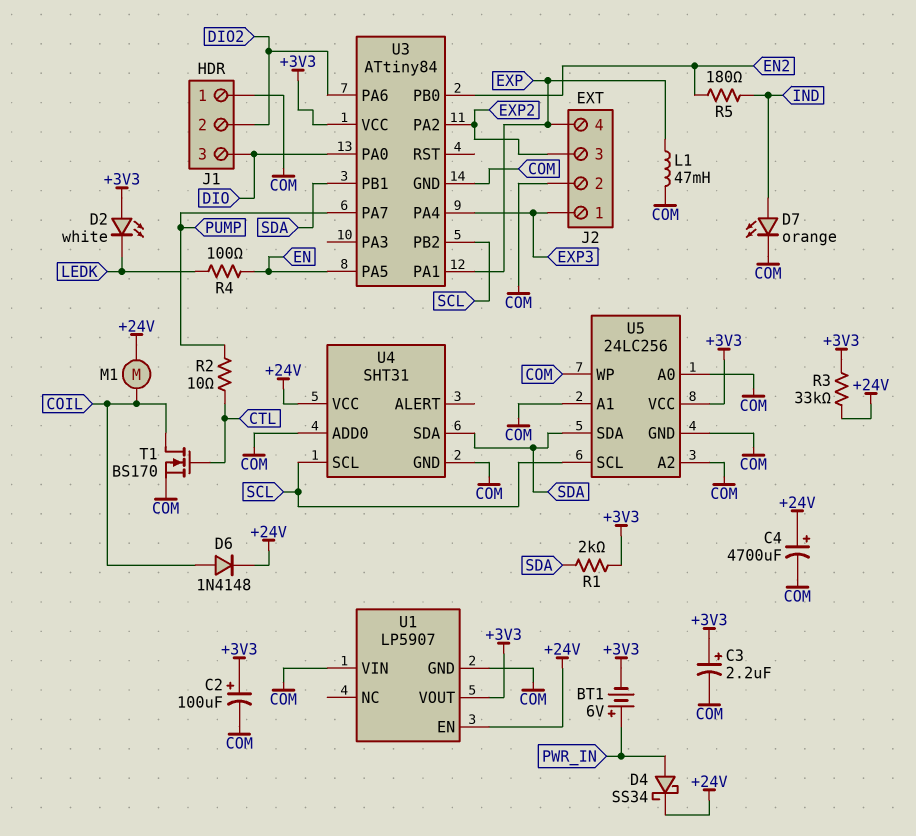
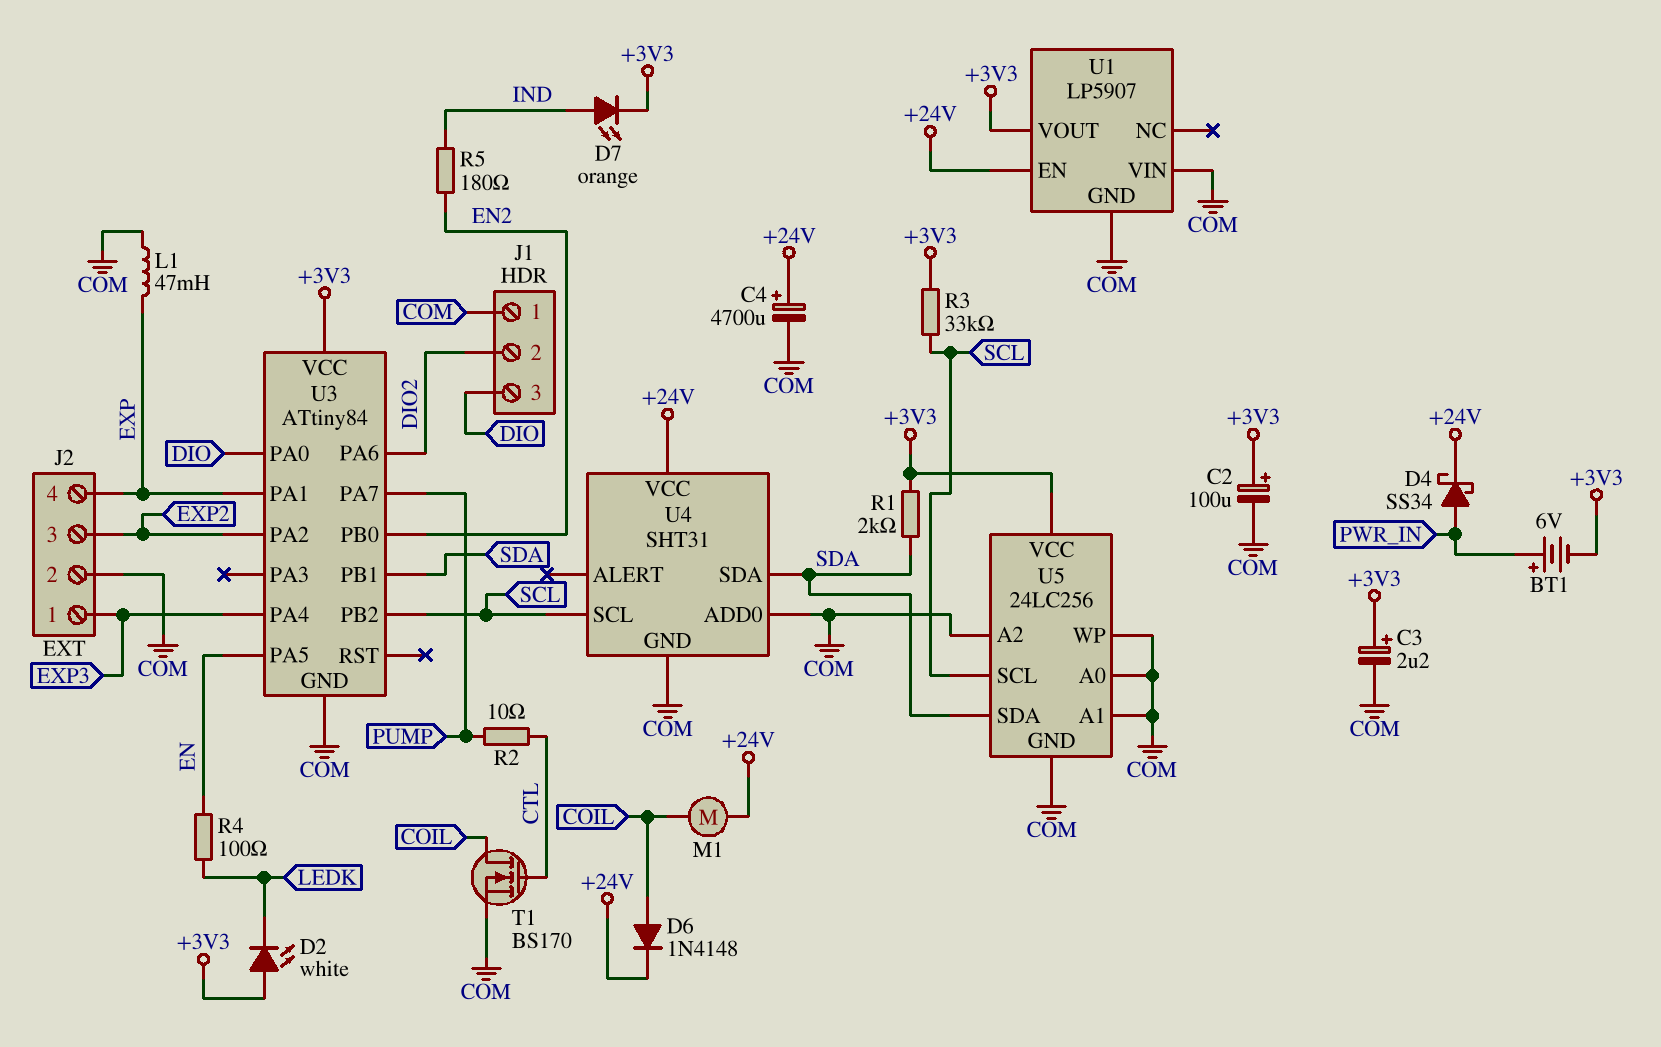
D7: LED orange (A IND, K COM) -> LED orange (A IND, K +3V3)
R3: 33k (+3V3, +24V) -> 33k (+3V3, SCL)

